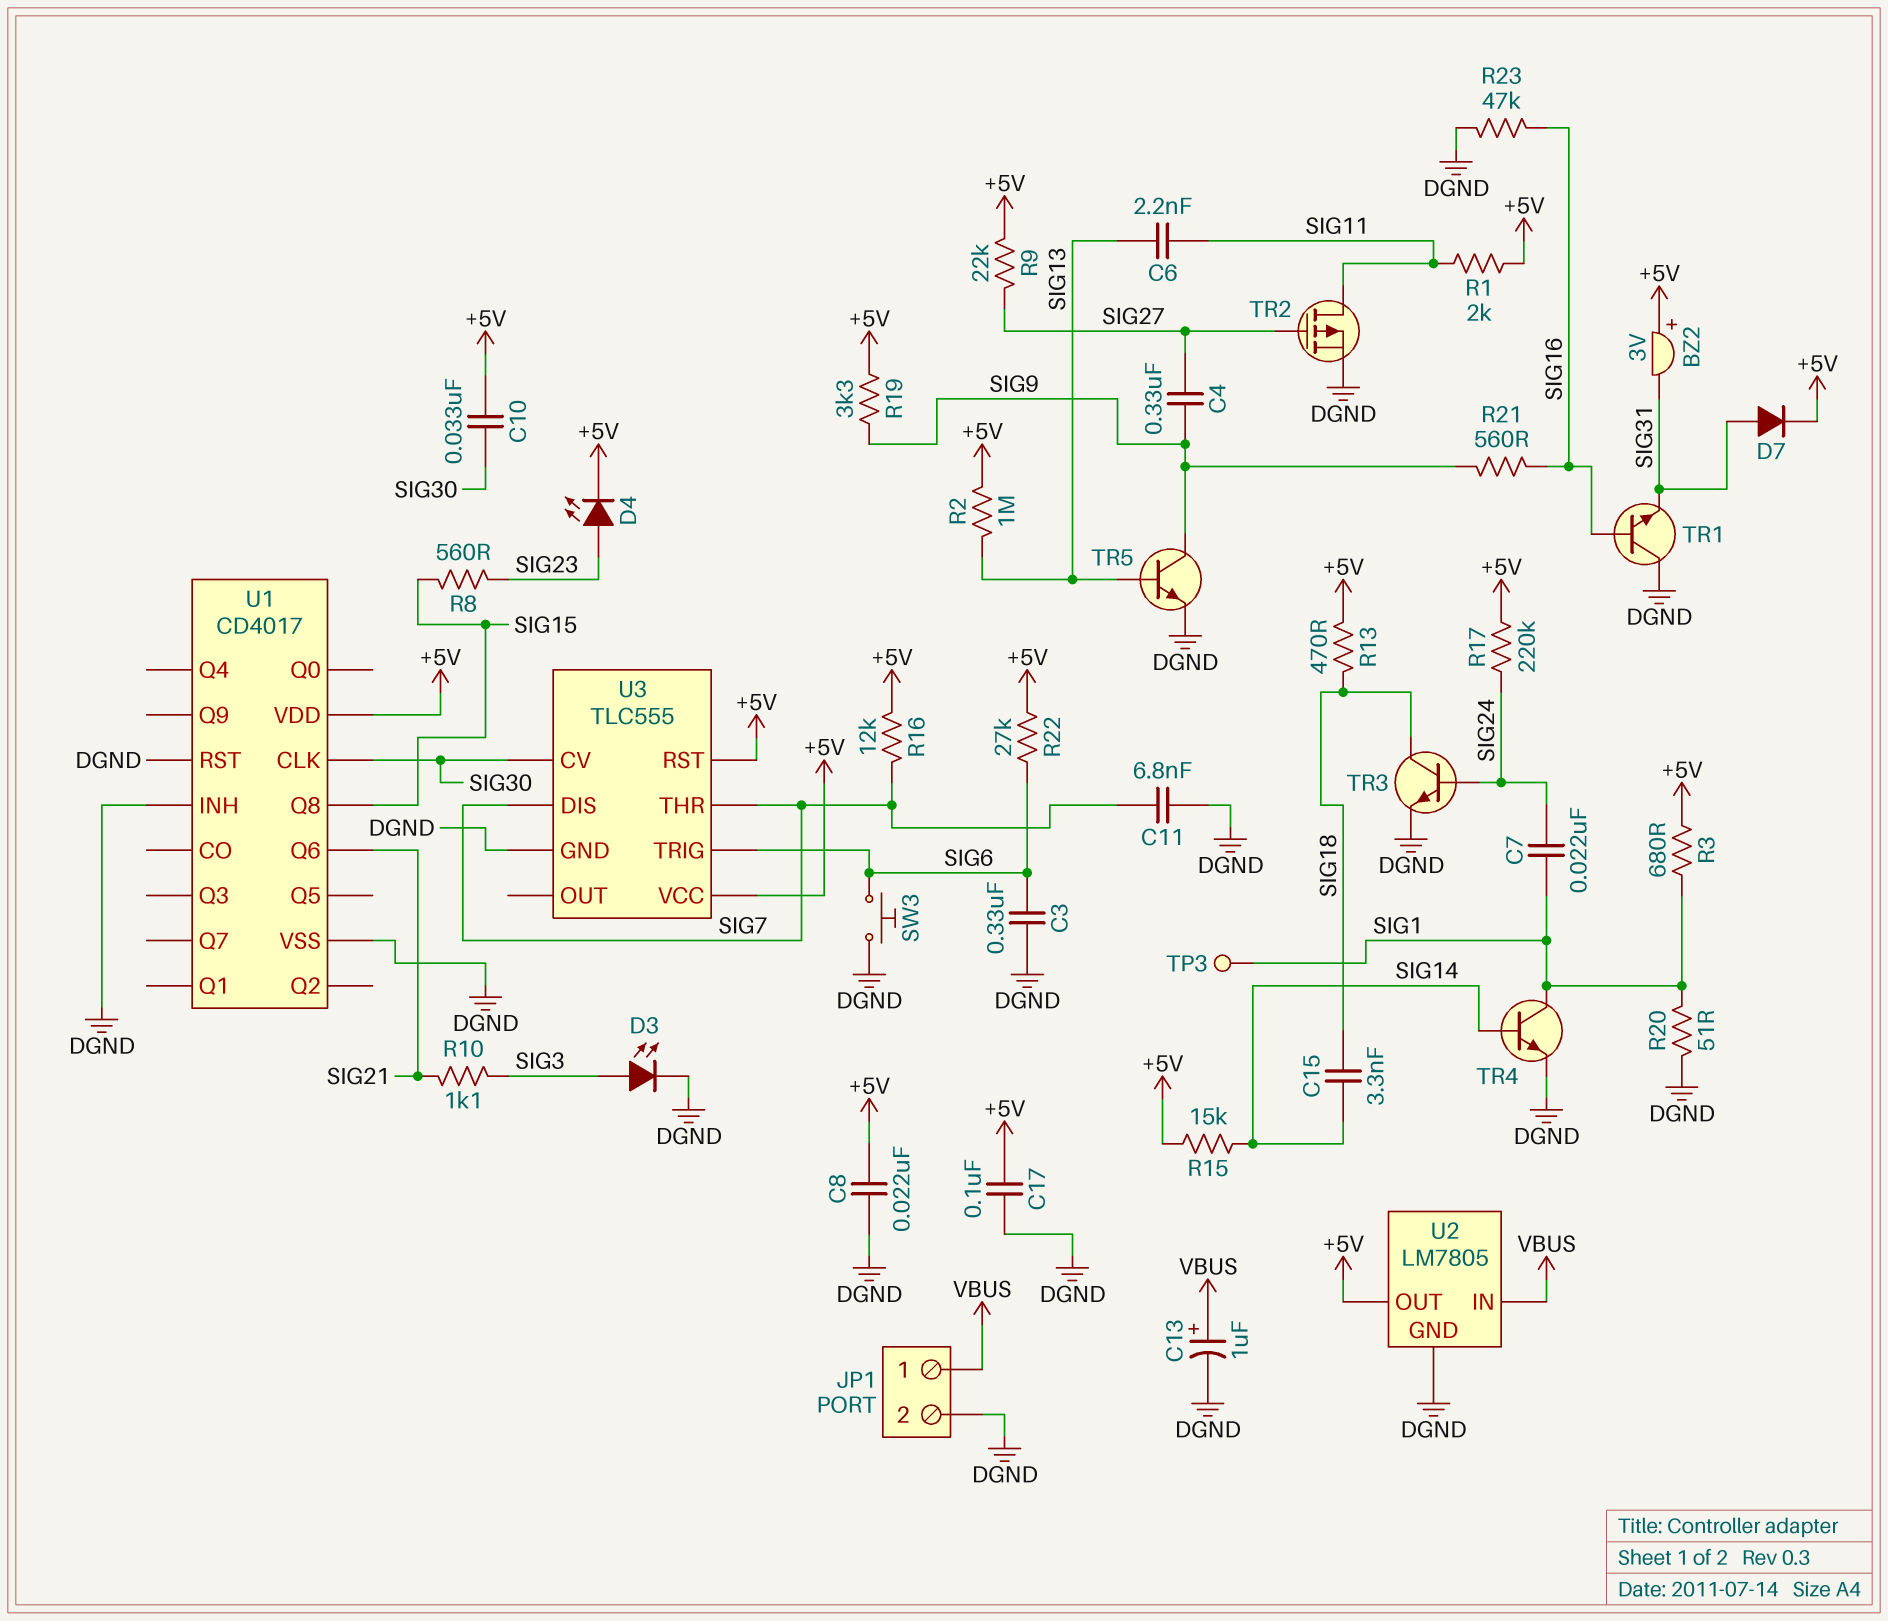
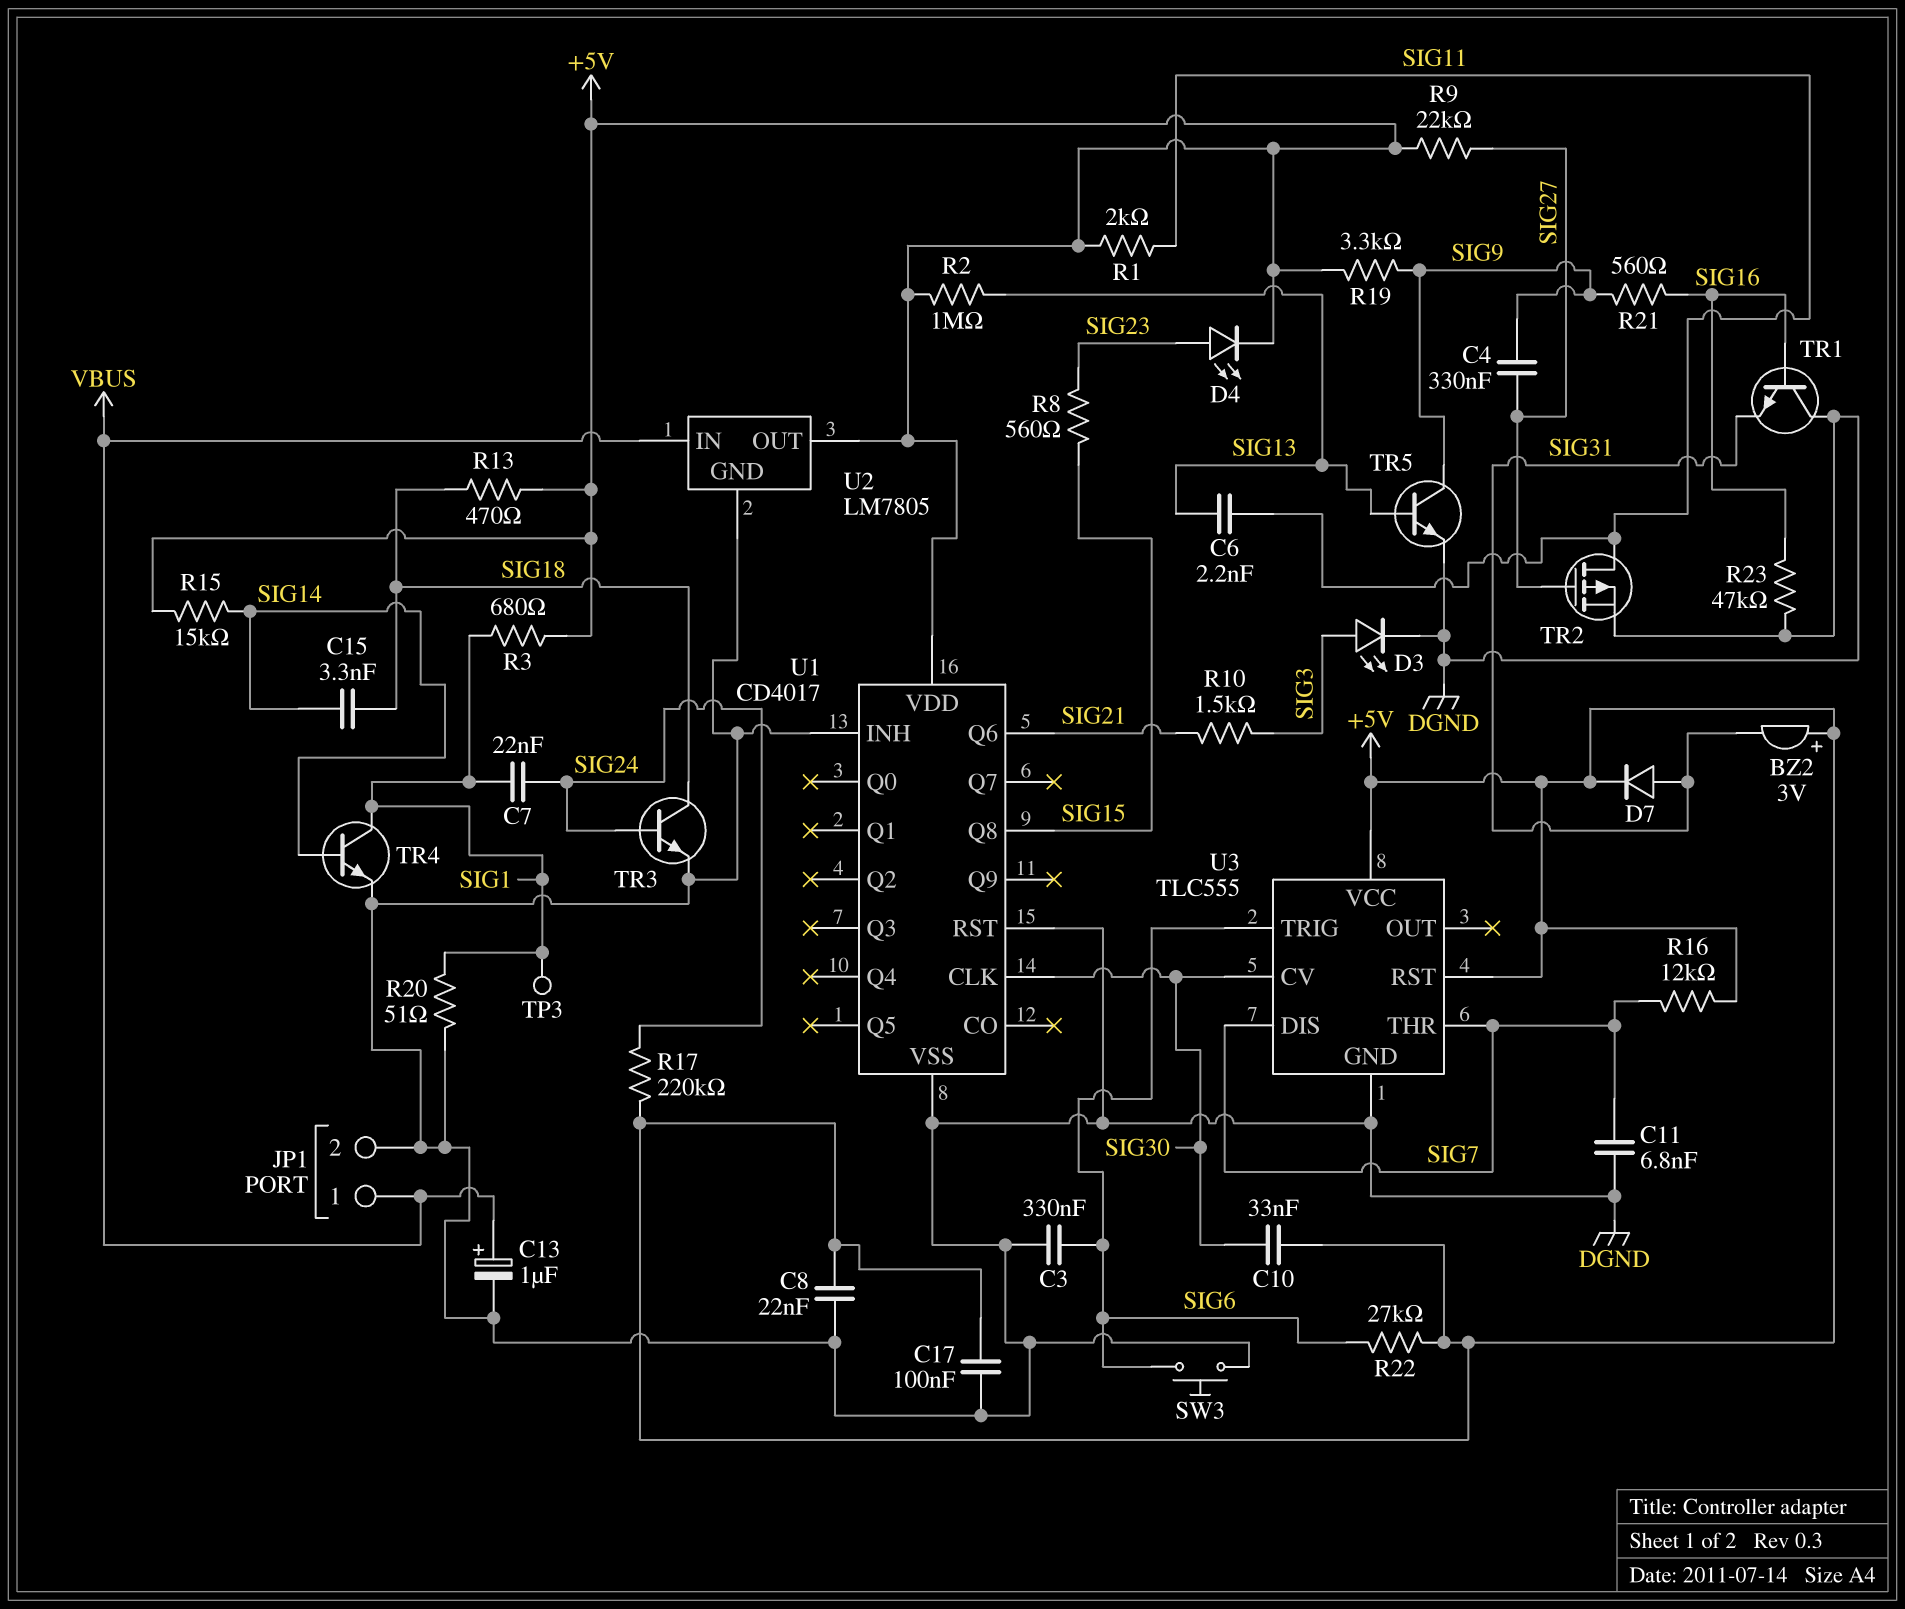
R10: 1.1k (SIG3, SIG21) -> 1.5k (SIG3, SIG21)

